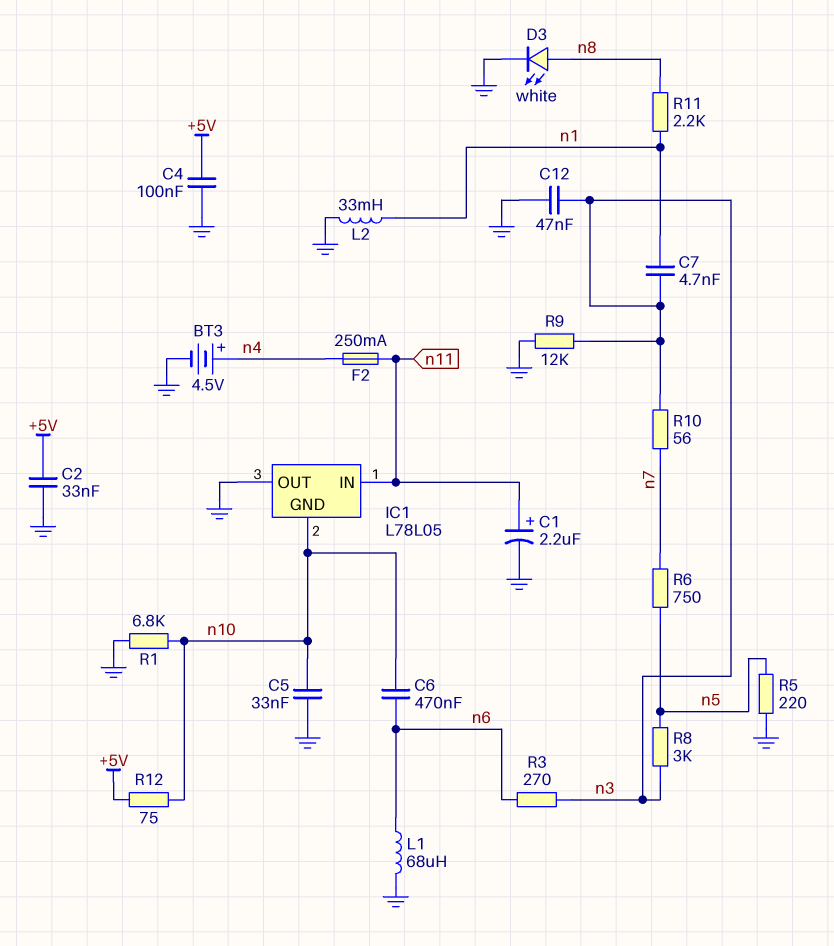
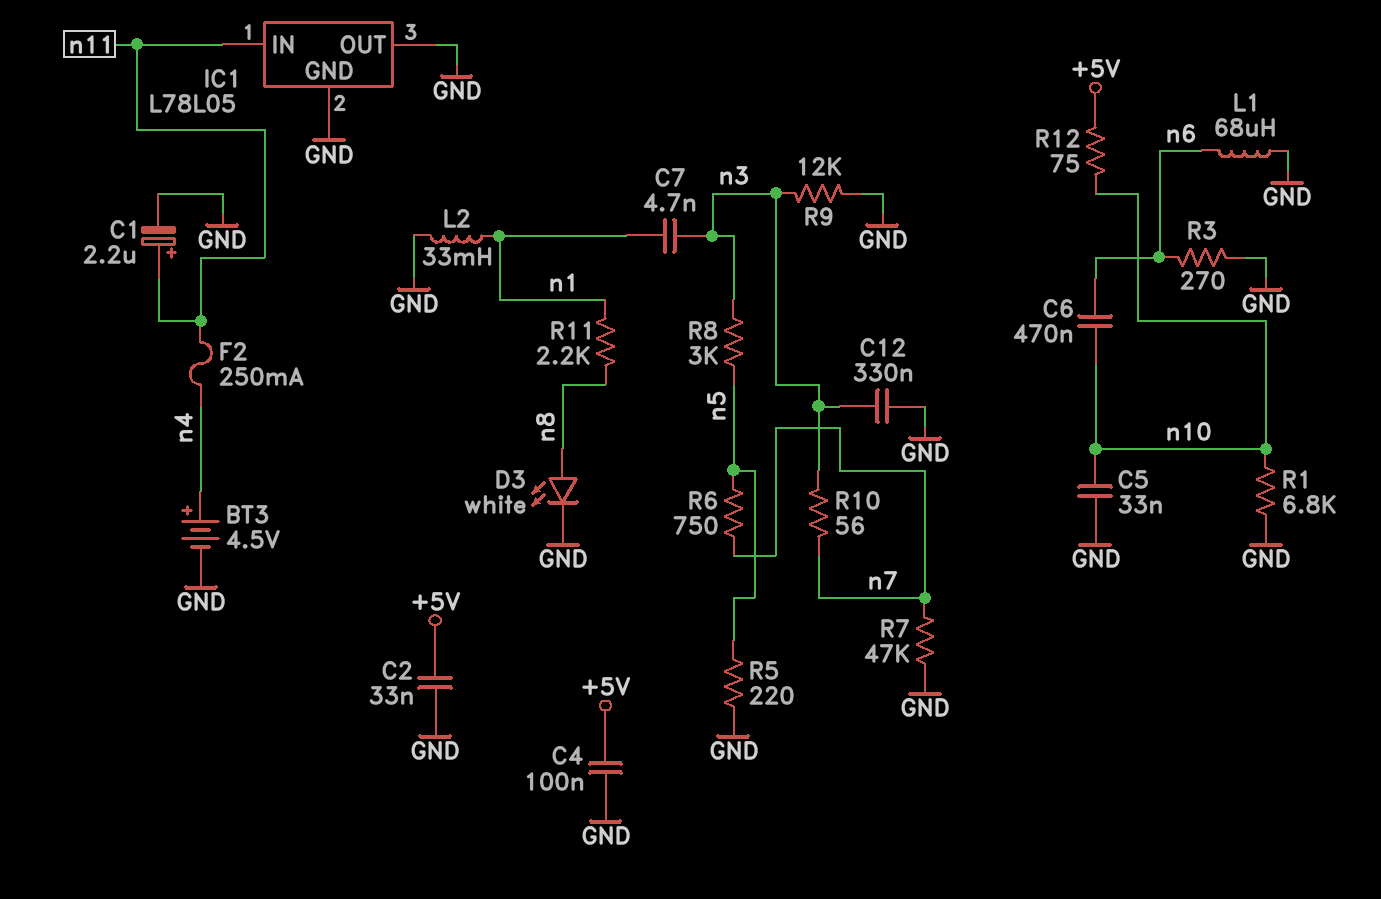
C12: 47nF (GND, n3) -> 330nF (GND, n3)
IC1 pin GND: n10 -> GND
R3: 270 (n3, n6) -> 270 (GND, n6)
R7: none -> 47k (GND, n7)

